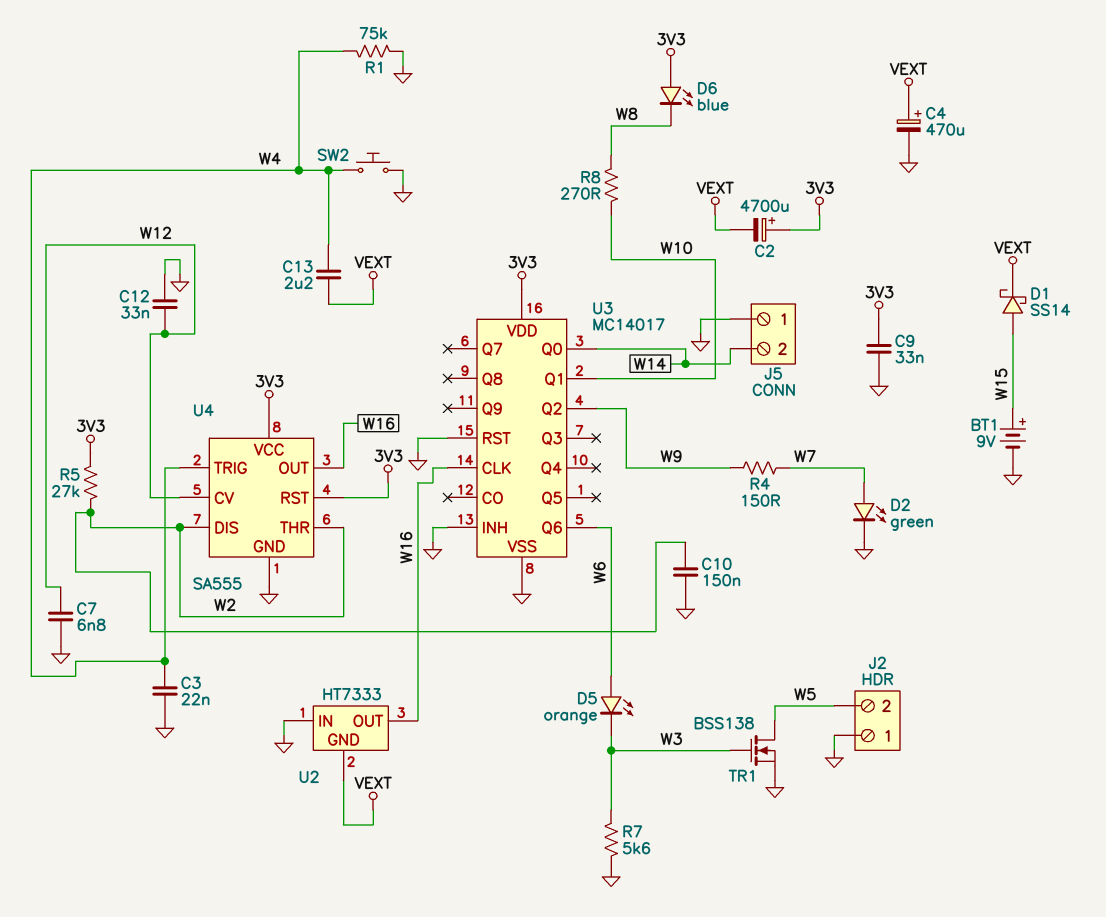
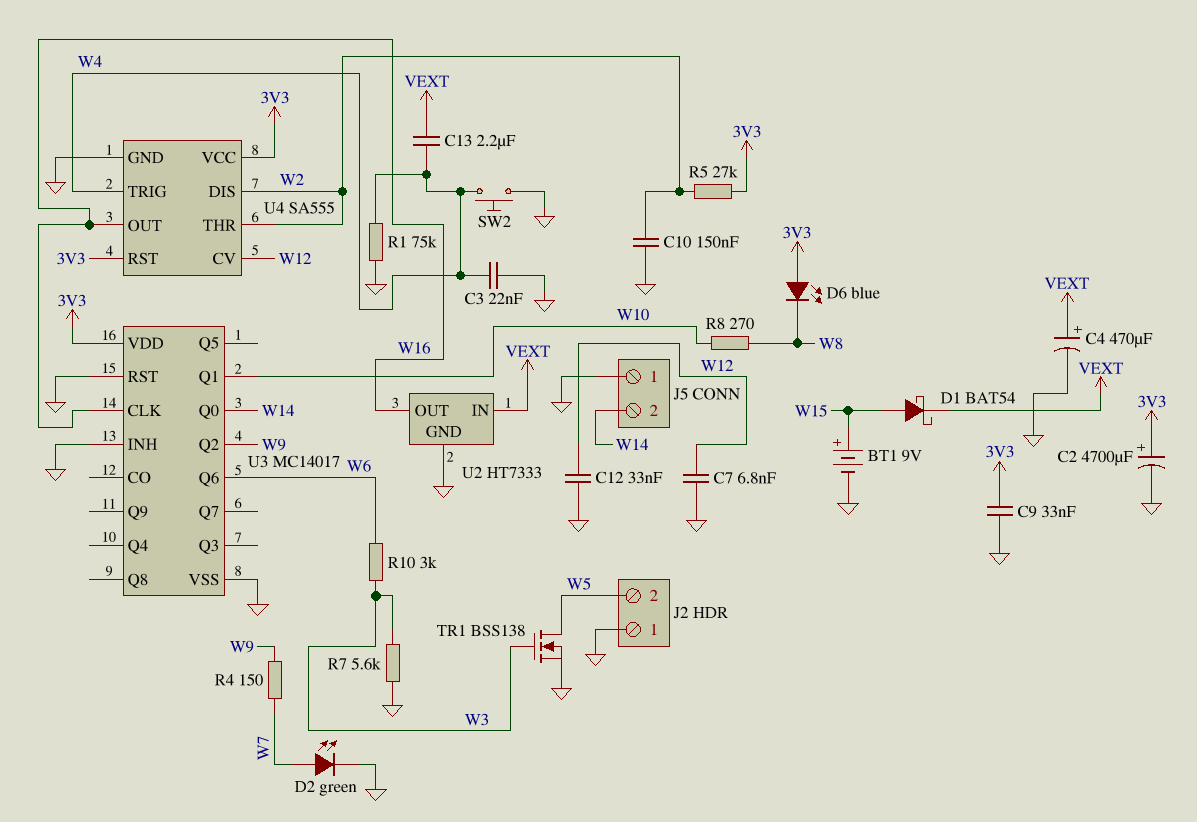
C2: 4700uF (plus 3V3, minus VEXT) -> 4700uF (plus 3V3, minus GND)
D1: schottky SS14 (A W15, K VEXT) -> schottky BAT54 (A W15, K VEXT)
D5: LED orange (A W6, K W3) -> none
R10: none -> 3k (W3, W6)
U2 pin GND: VEXT -> GND
U2 pin IN: GND -> VEXT

